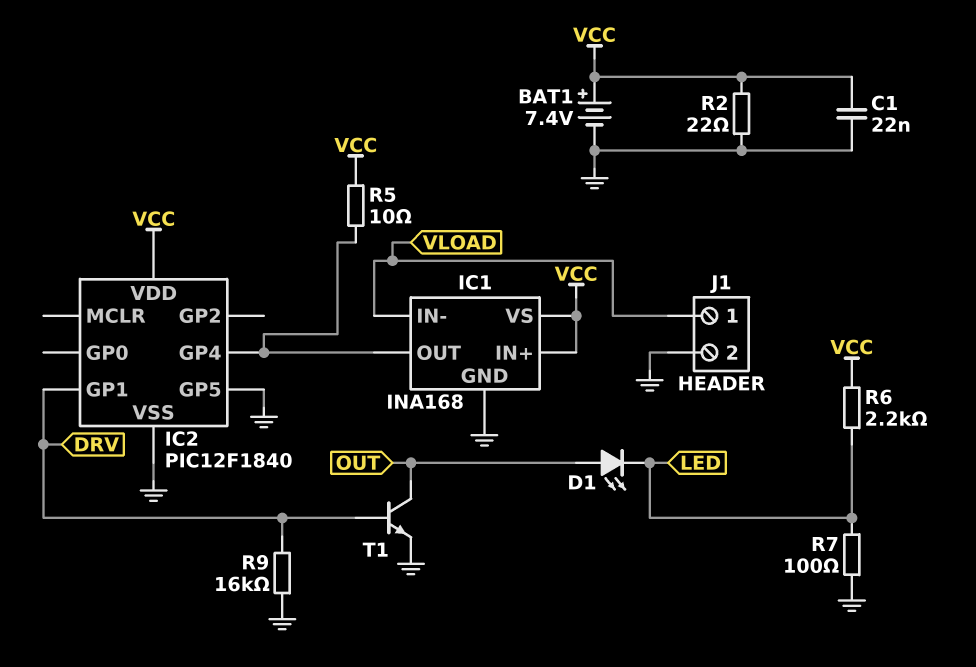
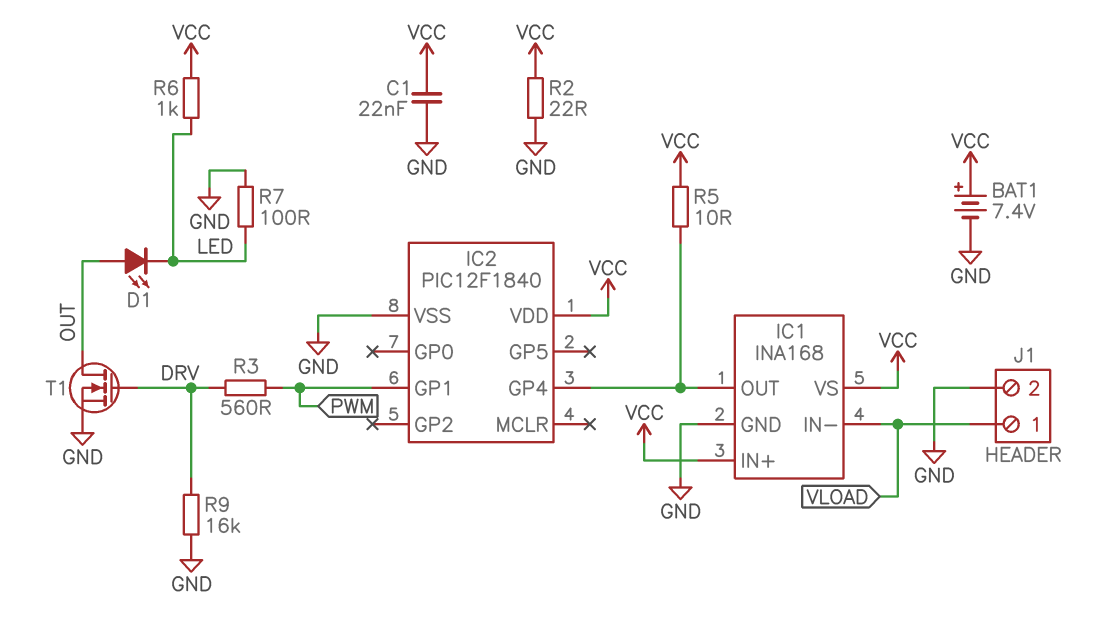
IC2 pin GP1: DRV -> PWM
IC2 pin GP5: GND -> none
R3: none -> 560 (DRV, PWM)
R6: 2.2k (LED, VCC) -> 1k (LED, VCC)
T1: NPN (B DRV, C OUT, E GND) -> NMOS (G DRV, D OUT, S GND)

